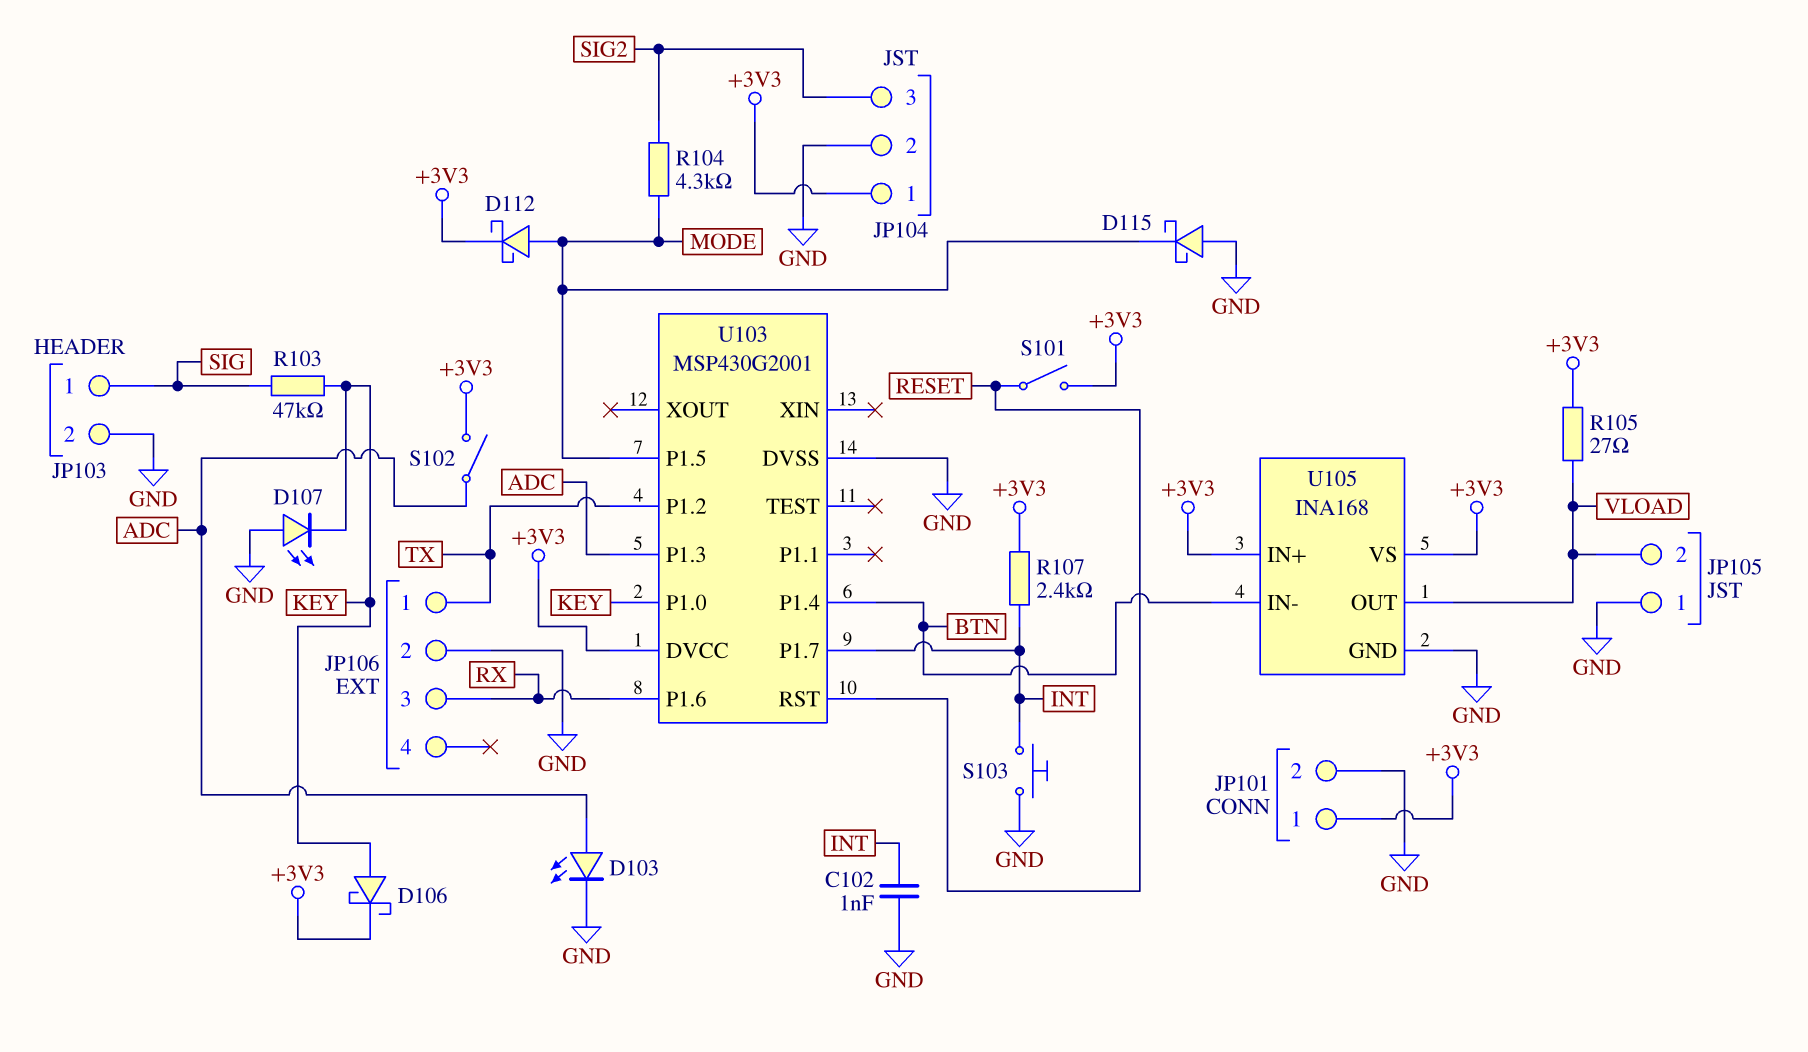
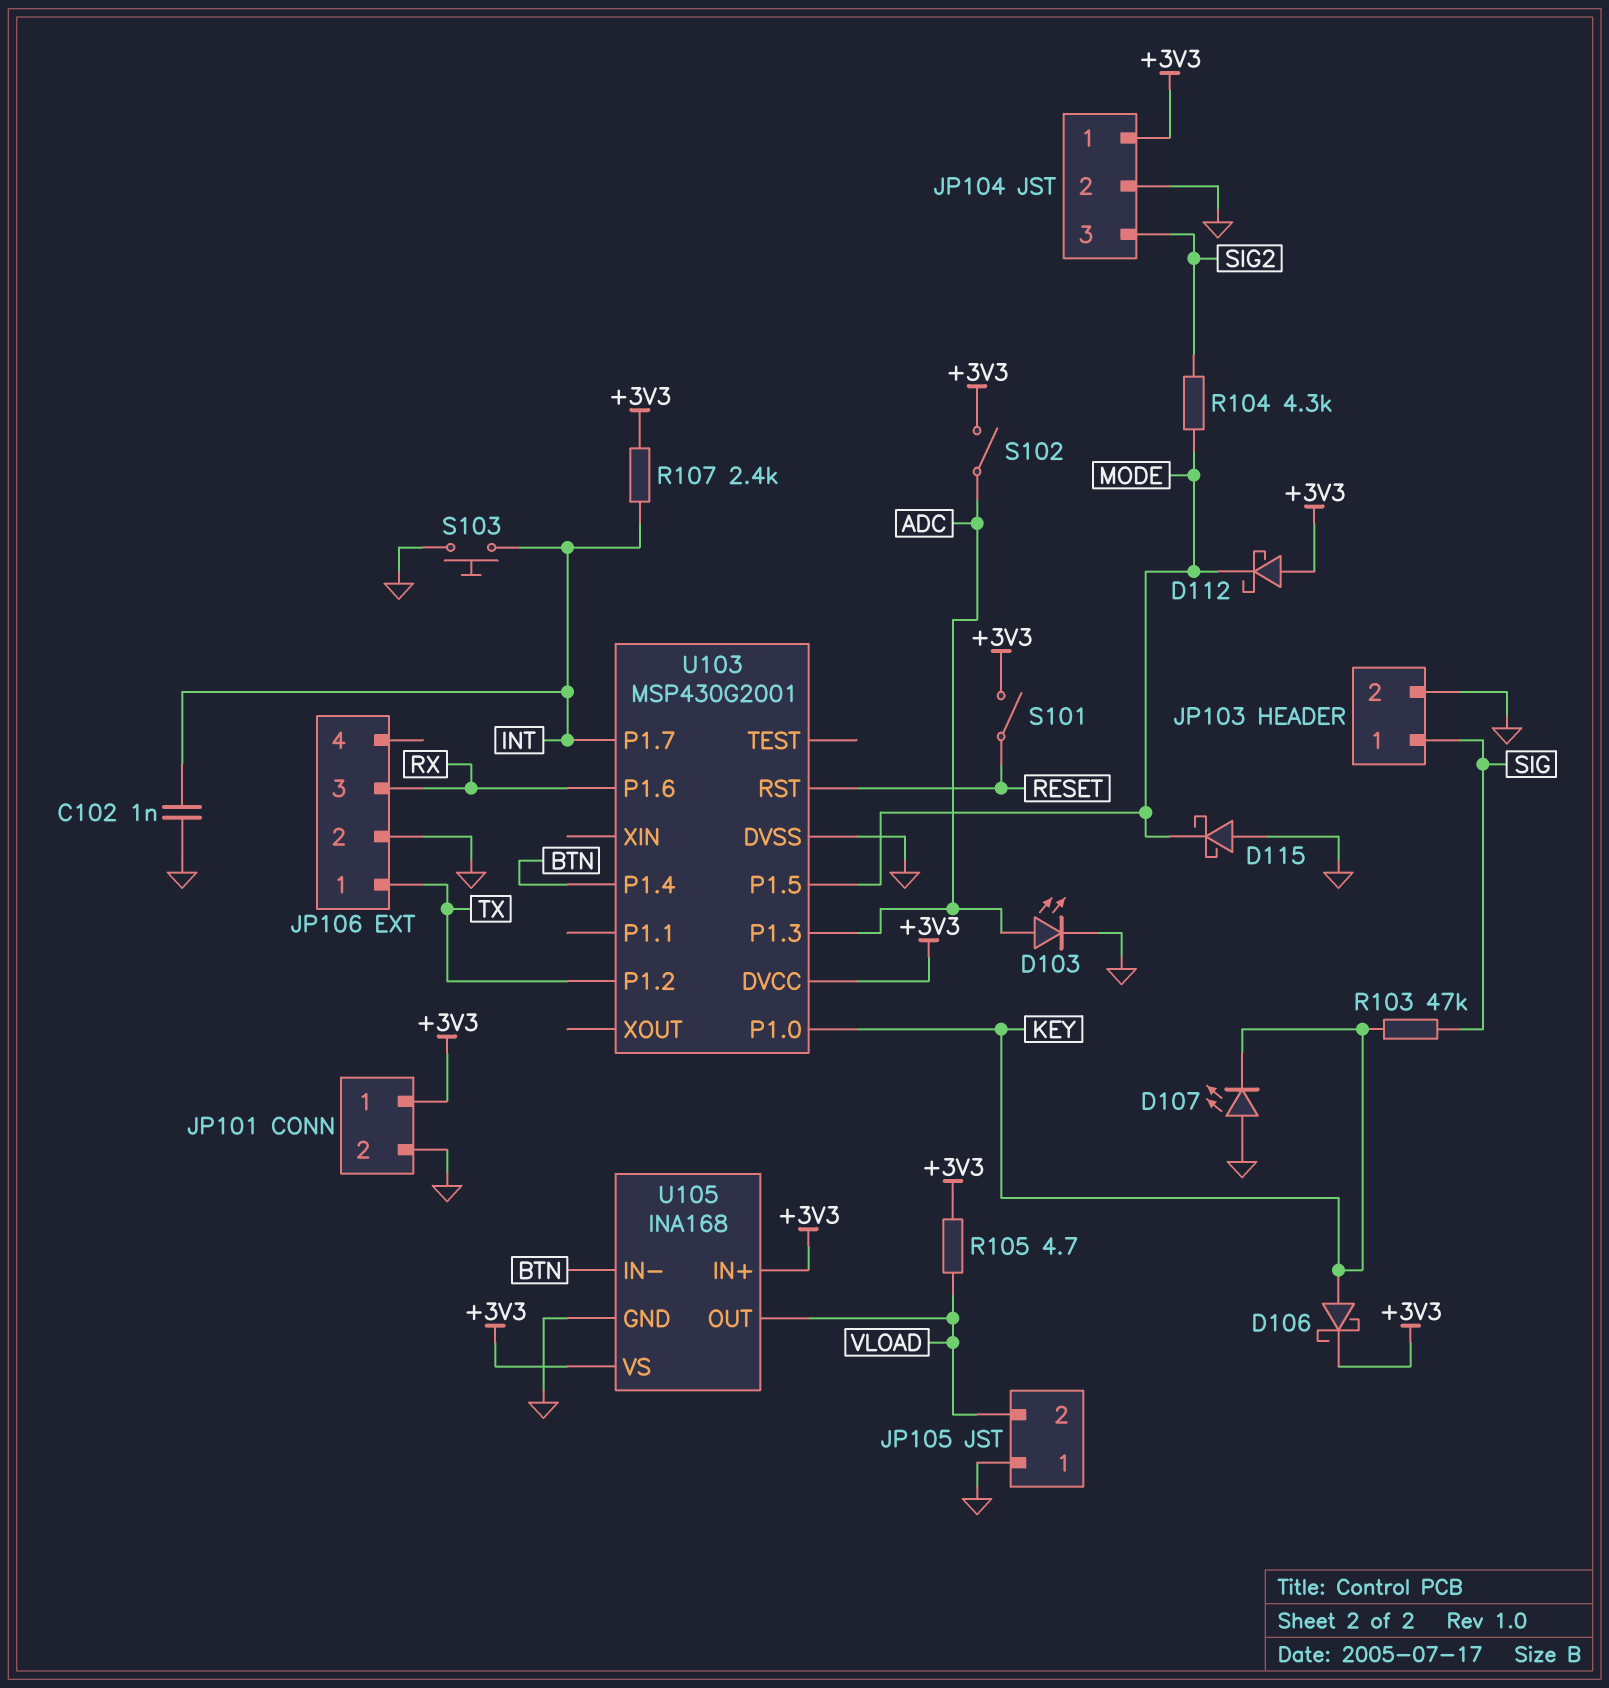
D112: schottky (A MODE, K +3V3) -> schottky (A +3V3, K MODE)
R105: 27 (+3V3, VLOAD) -> 4.7 (+3V3, VLOAD)

